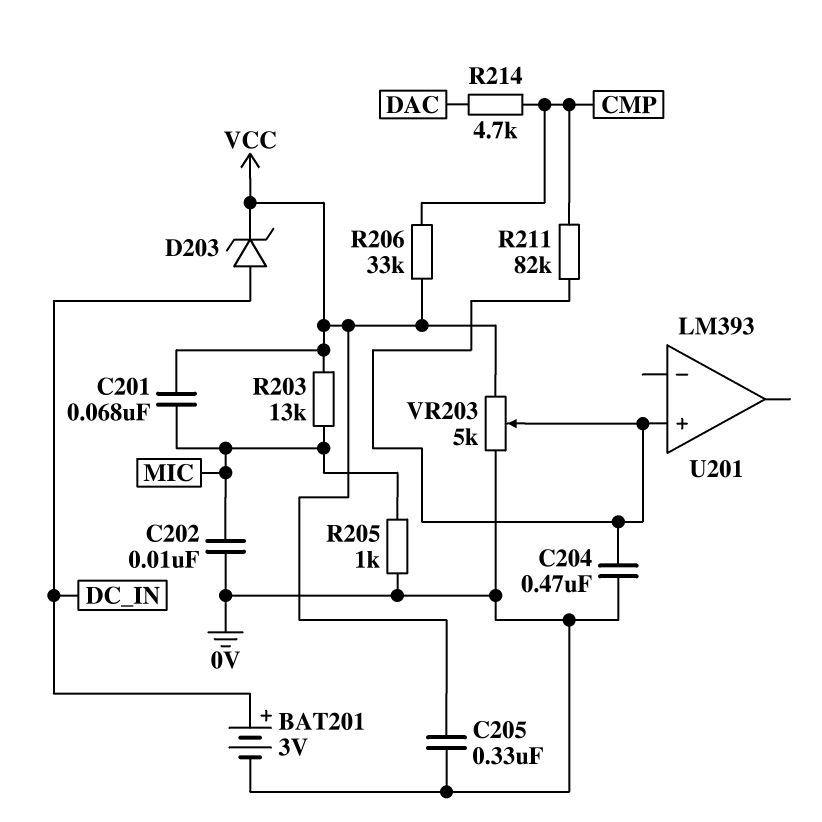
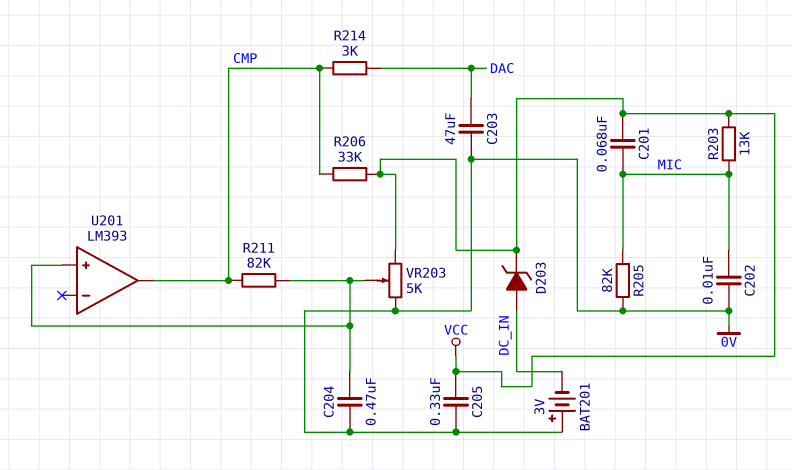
BAT201: 3V (plus DC_IN, minus 0V) -> 3V (plus 0V, minus DC_IN)
C203: none -> 47uF (0V, DAC)
R205: 1k (0V, MIC) -> 82k (0V, MIC)
R214: 4.7k (CMP, DAC) -> 3k (CMP, DAC)
U201 pin out: none -> CMP

